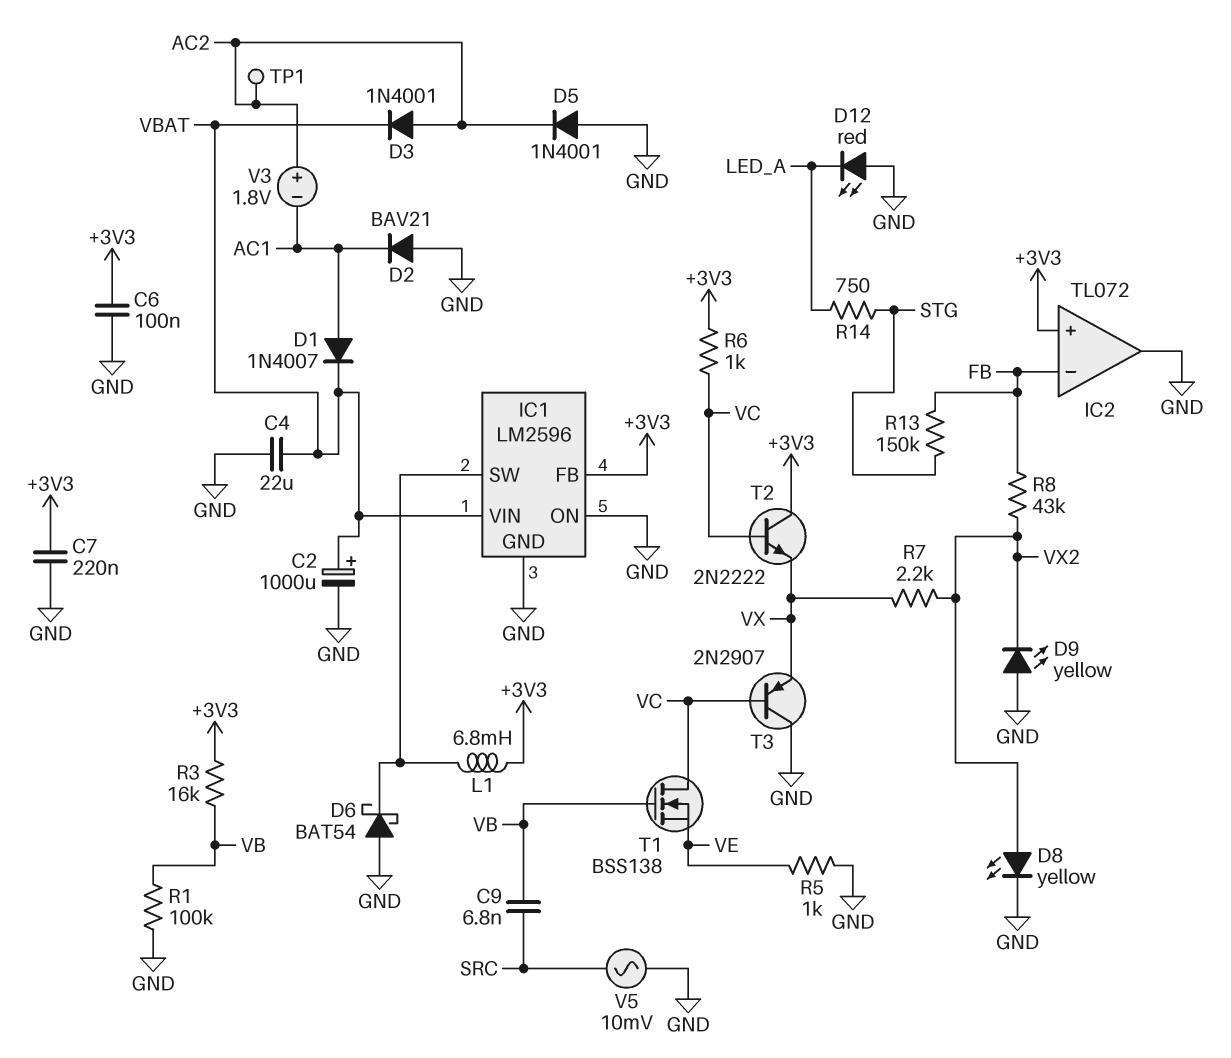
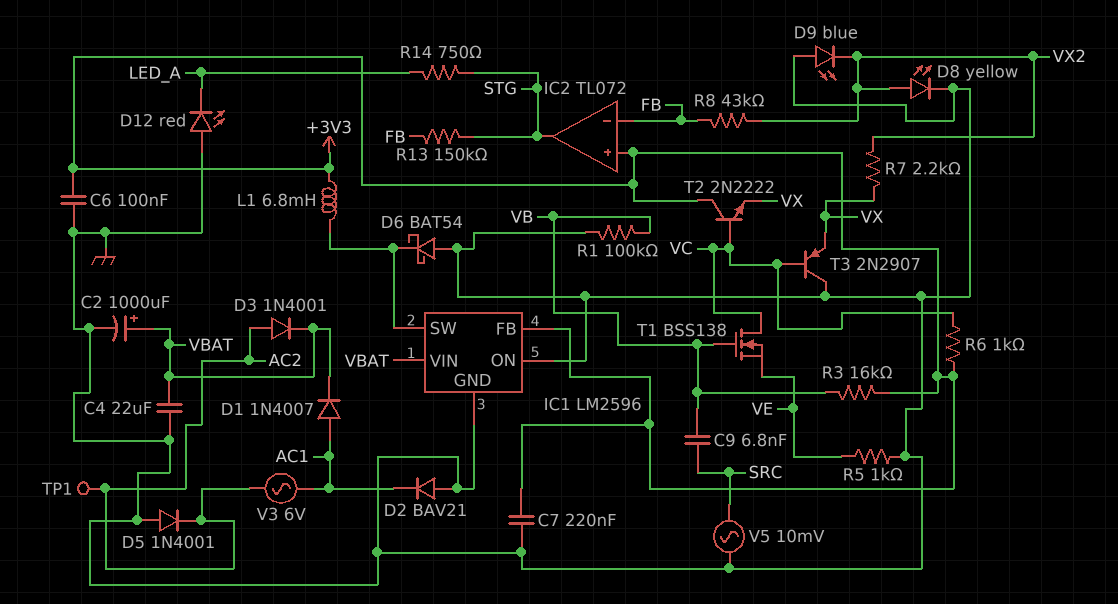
D9: LED yellow (A GND, K VX2) -> LED blue (A GND, K VX2)
IC2 pin out: GND -> STG
V3: 1.8V (plus AC2, minus AC1) -> AC 6V (AC1, AC2)

